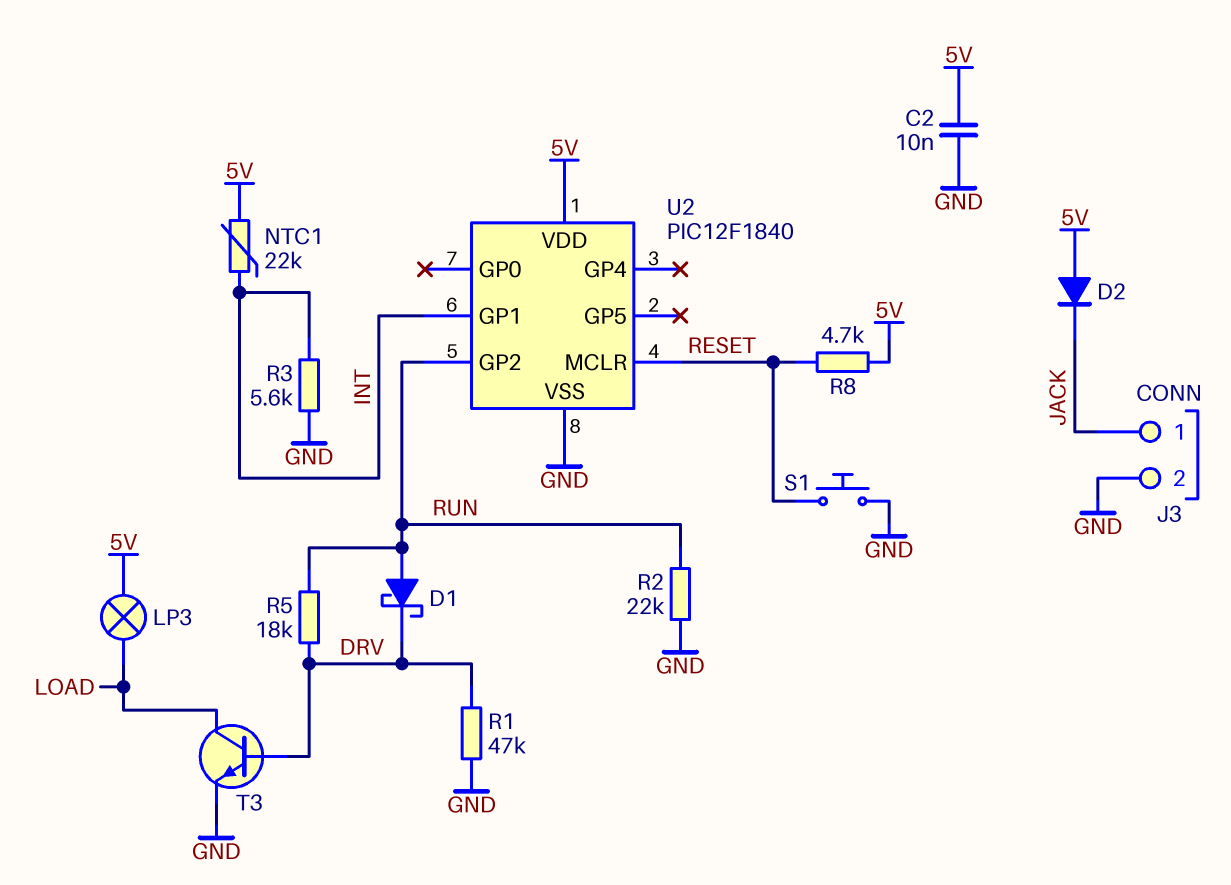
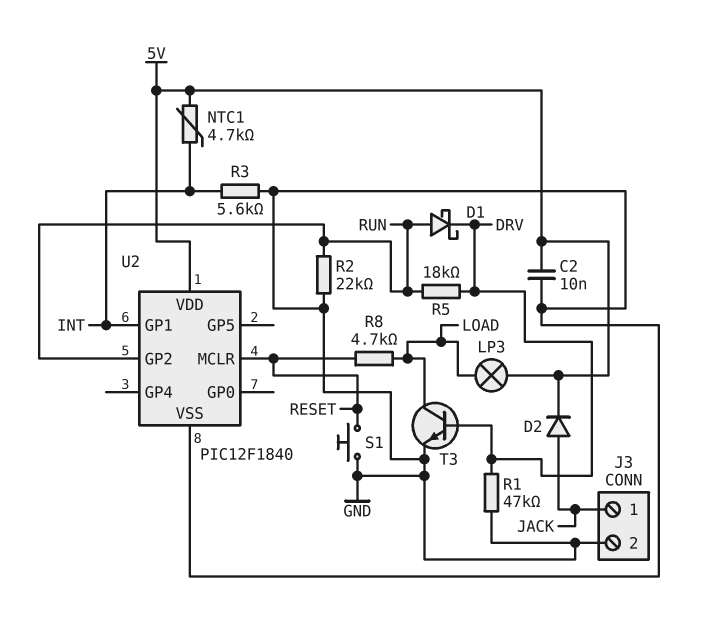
D2: diode (A 5V, K JACK) -> diode (A JACK, K 5V)
NTC1: 22k (5V, INT) -> 4.7k (5V, INT)
R8: 4.7k (5V, RESET) -> 4.7k (LOAD, RESET)

